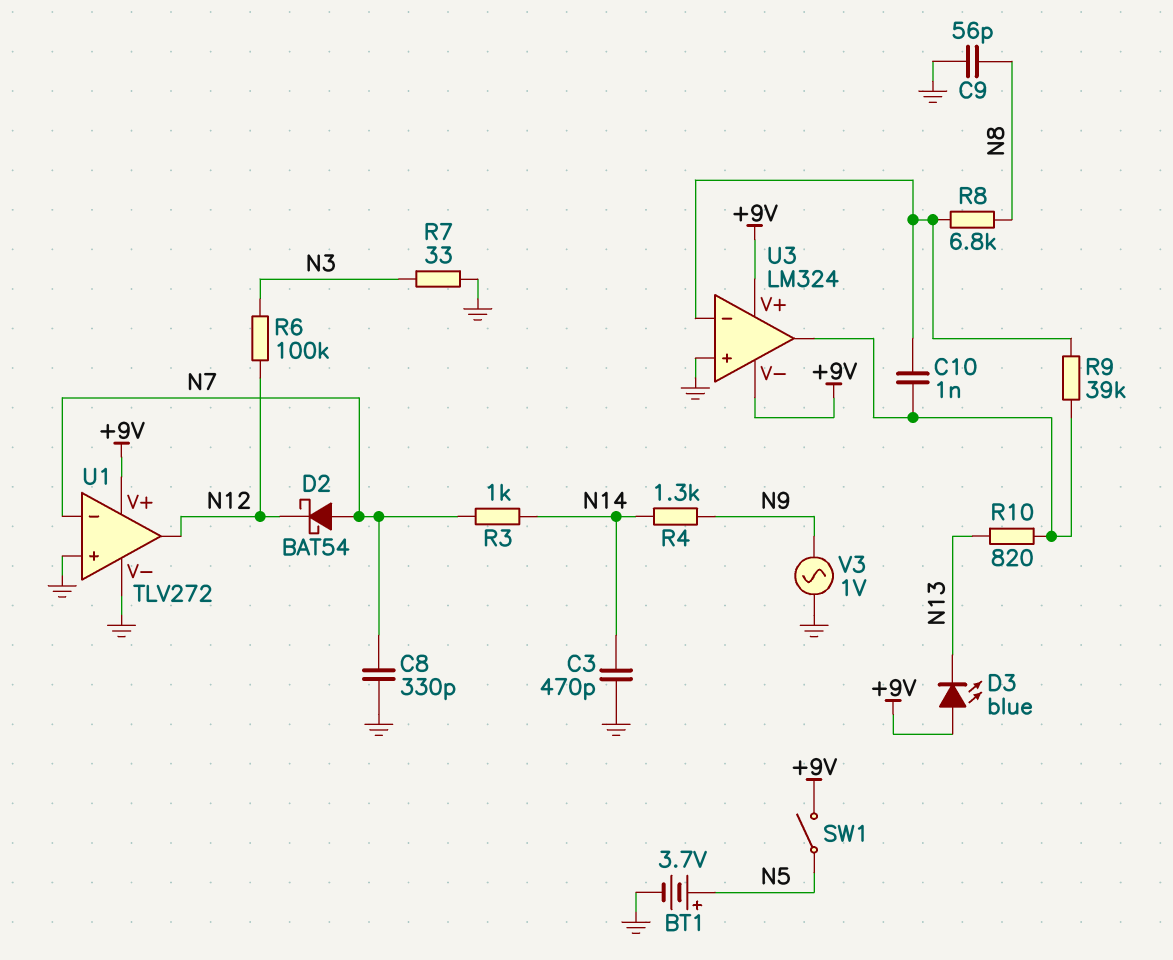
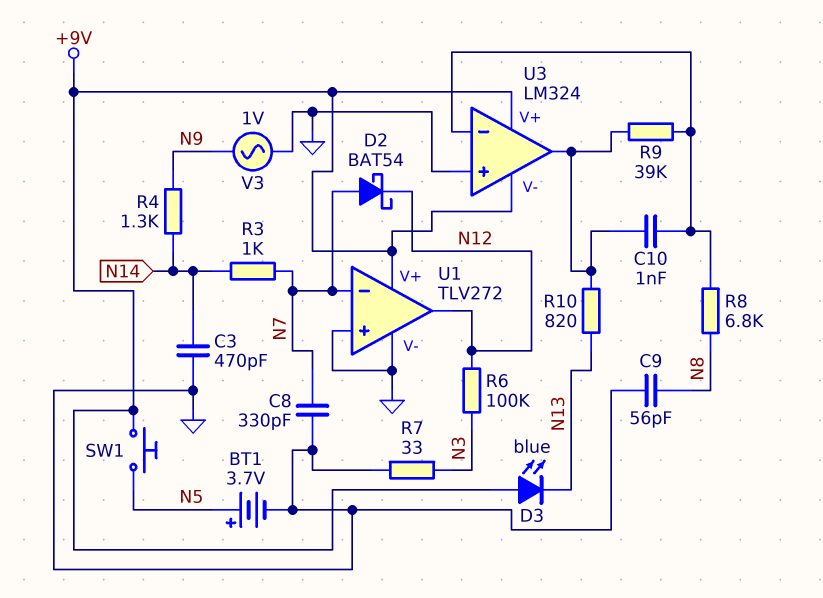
SW1: switch (+9V, N5) -> button (+9V, N5)

